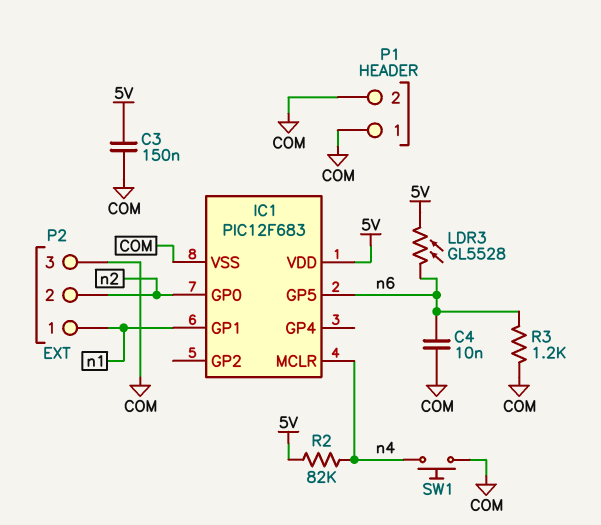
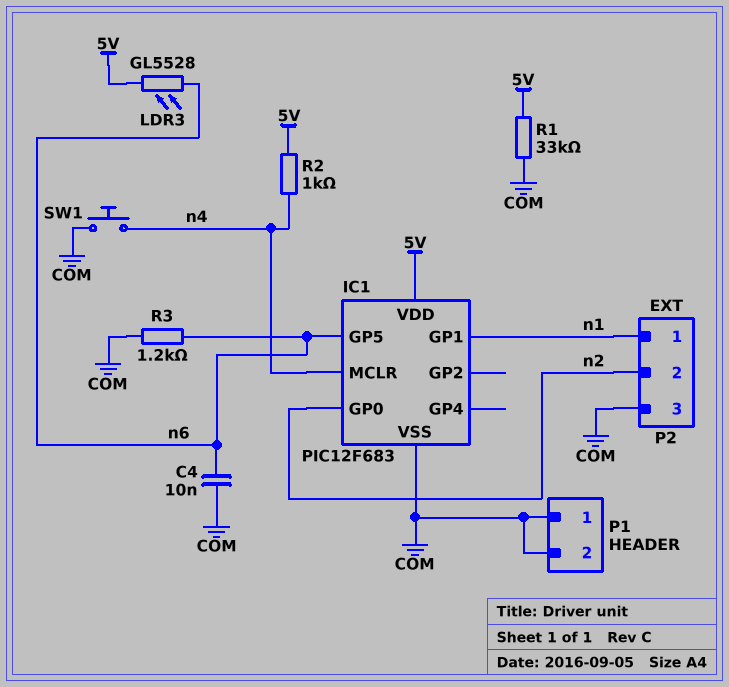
C3: 150nF (5V, COM) -> none
R1: none -> 33k (5V, COM)
R2: 82k (5V, n4) -> 1k (5V, n4)

